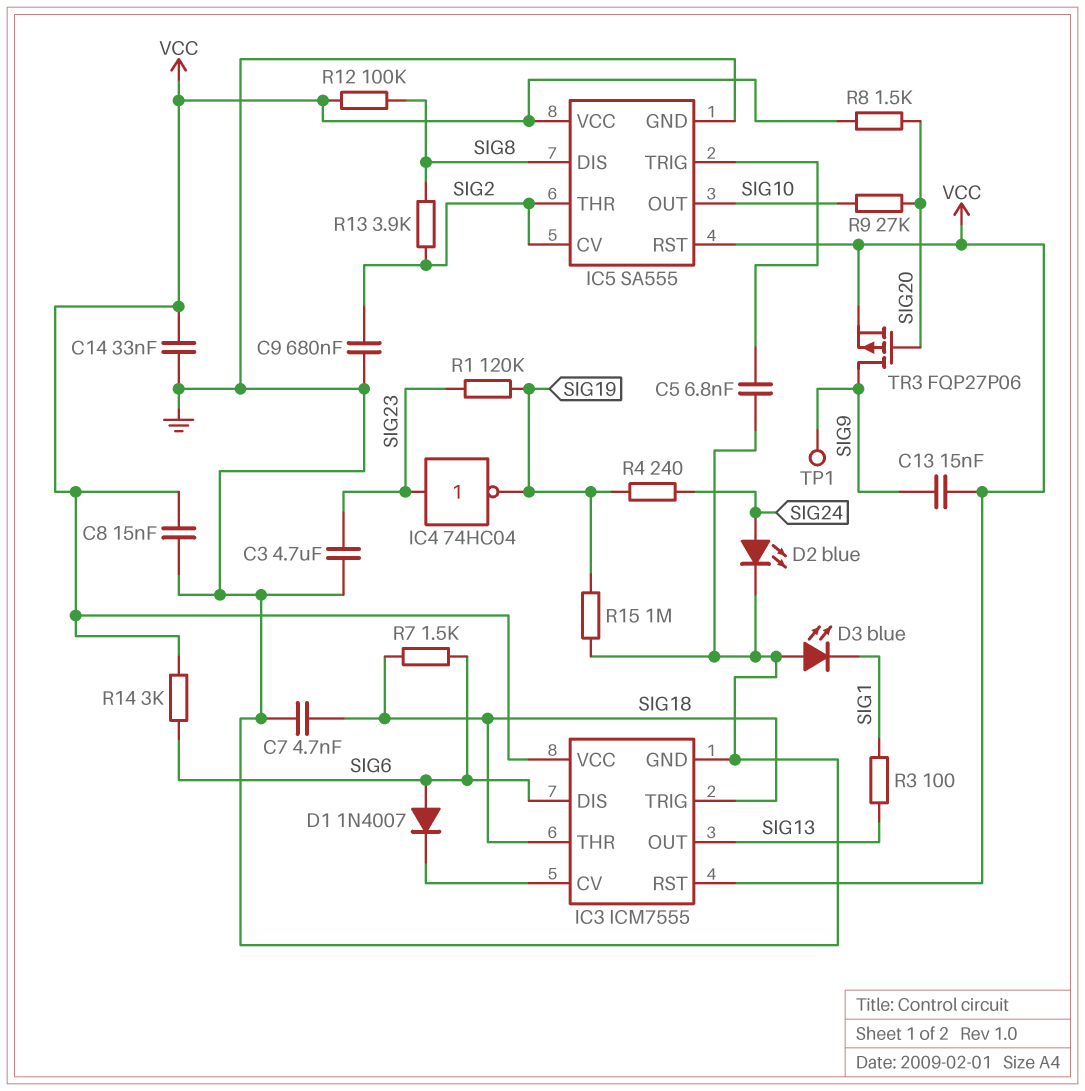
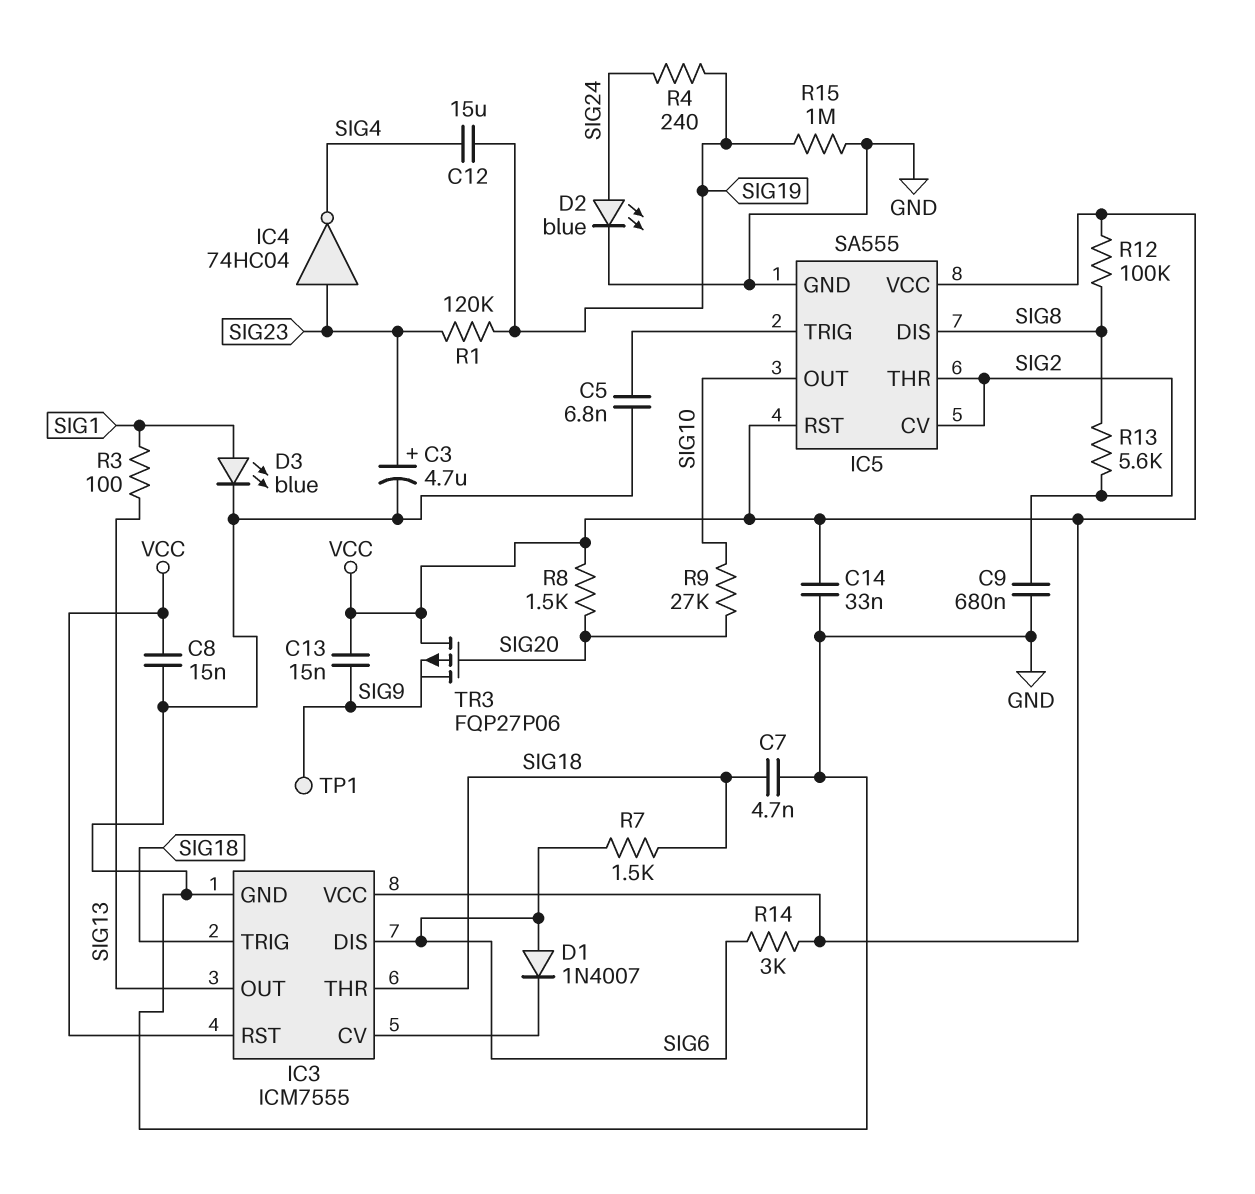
C3: 4.7uF (GND, SIG23) -> 4.7uF (plus SIG23, minus GND)
C12: none -> 15uF (SIG4, SIG19)
D3: LED blue (A GND, K SIG1) -> LED blue (A SIG1, K GND)
IC4: NOT 74HC04 (in SIG23, out SIG19) -> NOT 74HC04 (in SIG23, out SIG4)
R13: 3.9k (SIG2, SIG8) -> 5.6k (SIG2, SIG8)
TR3: PMOS FQP27P06 (G SIG20, D SIG9, S VCC) -> PMOS FQP27P06 (G SIG20, D VCC, S SIG9)

